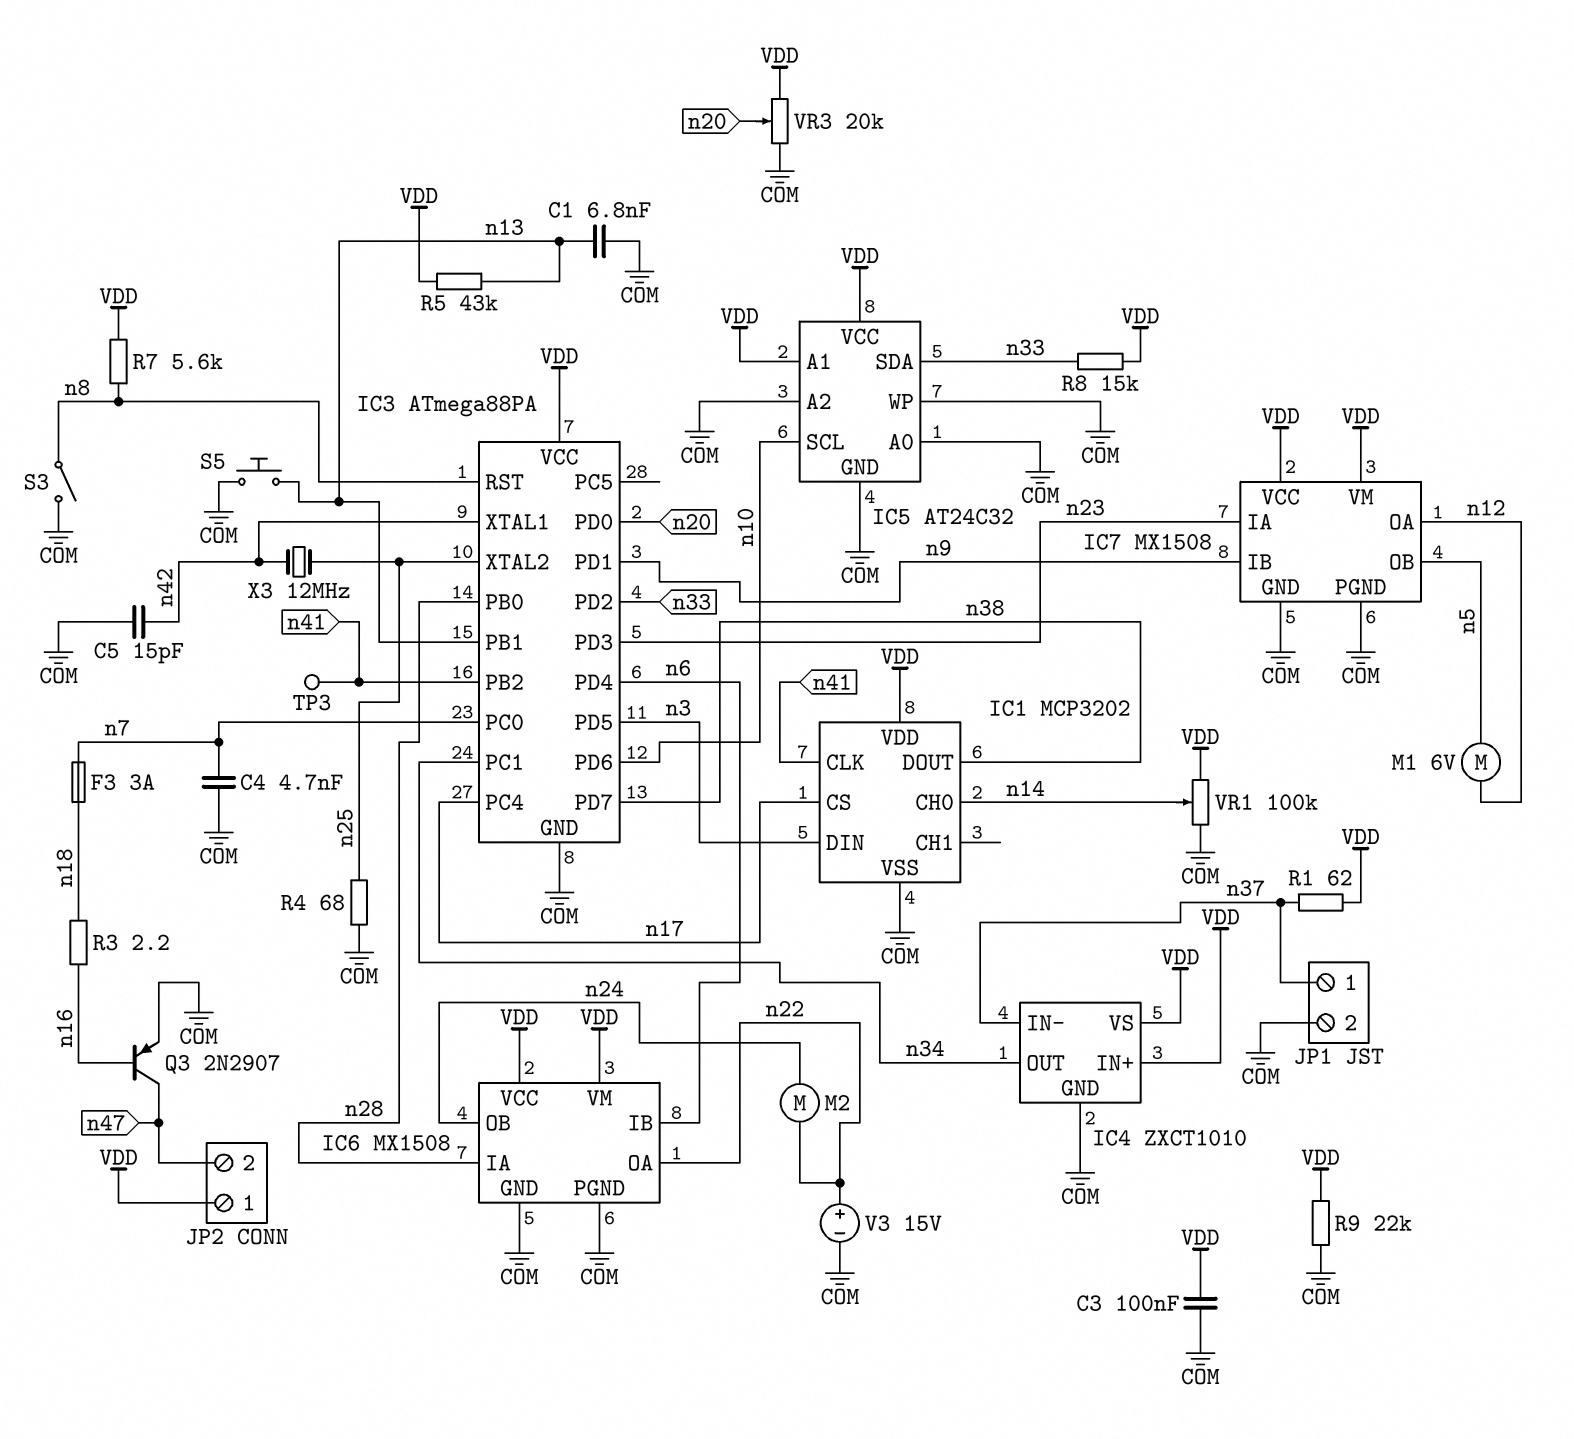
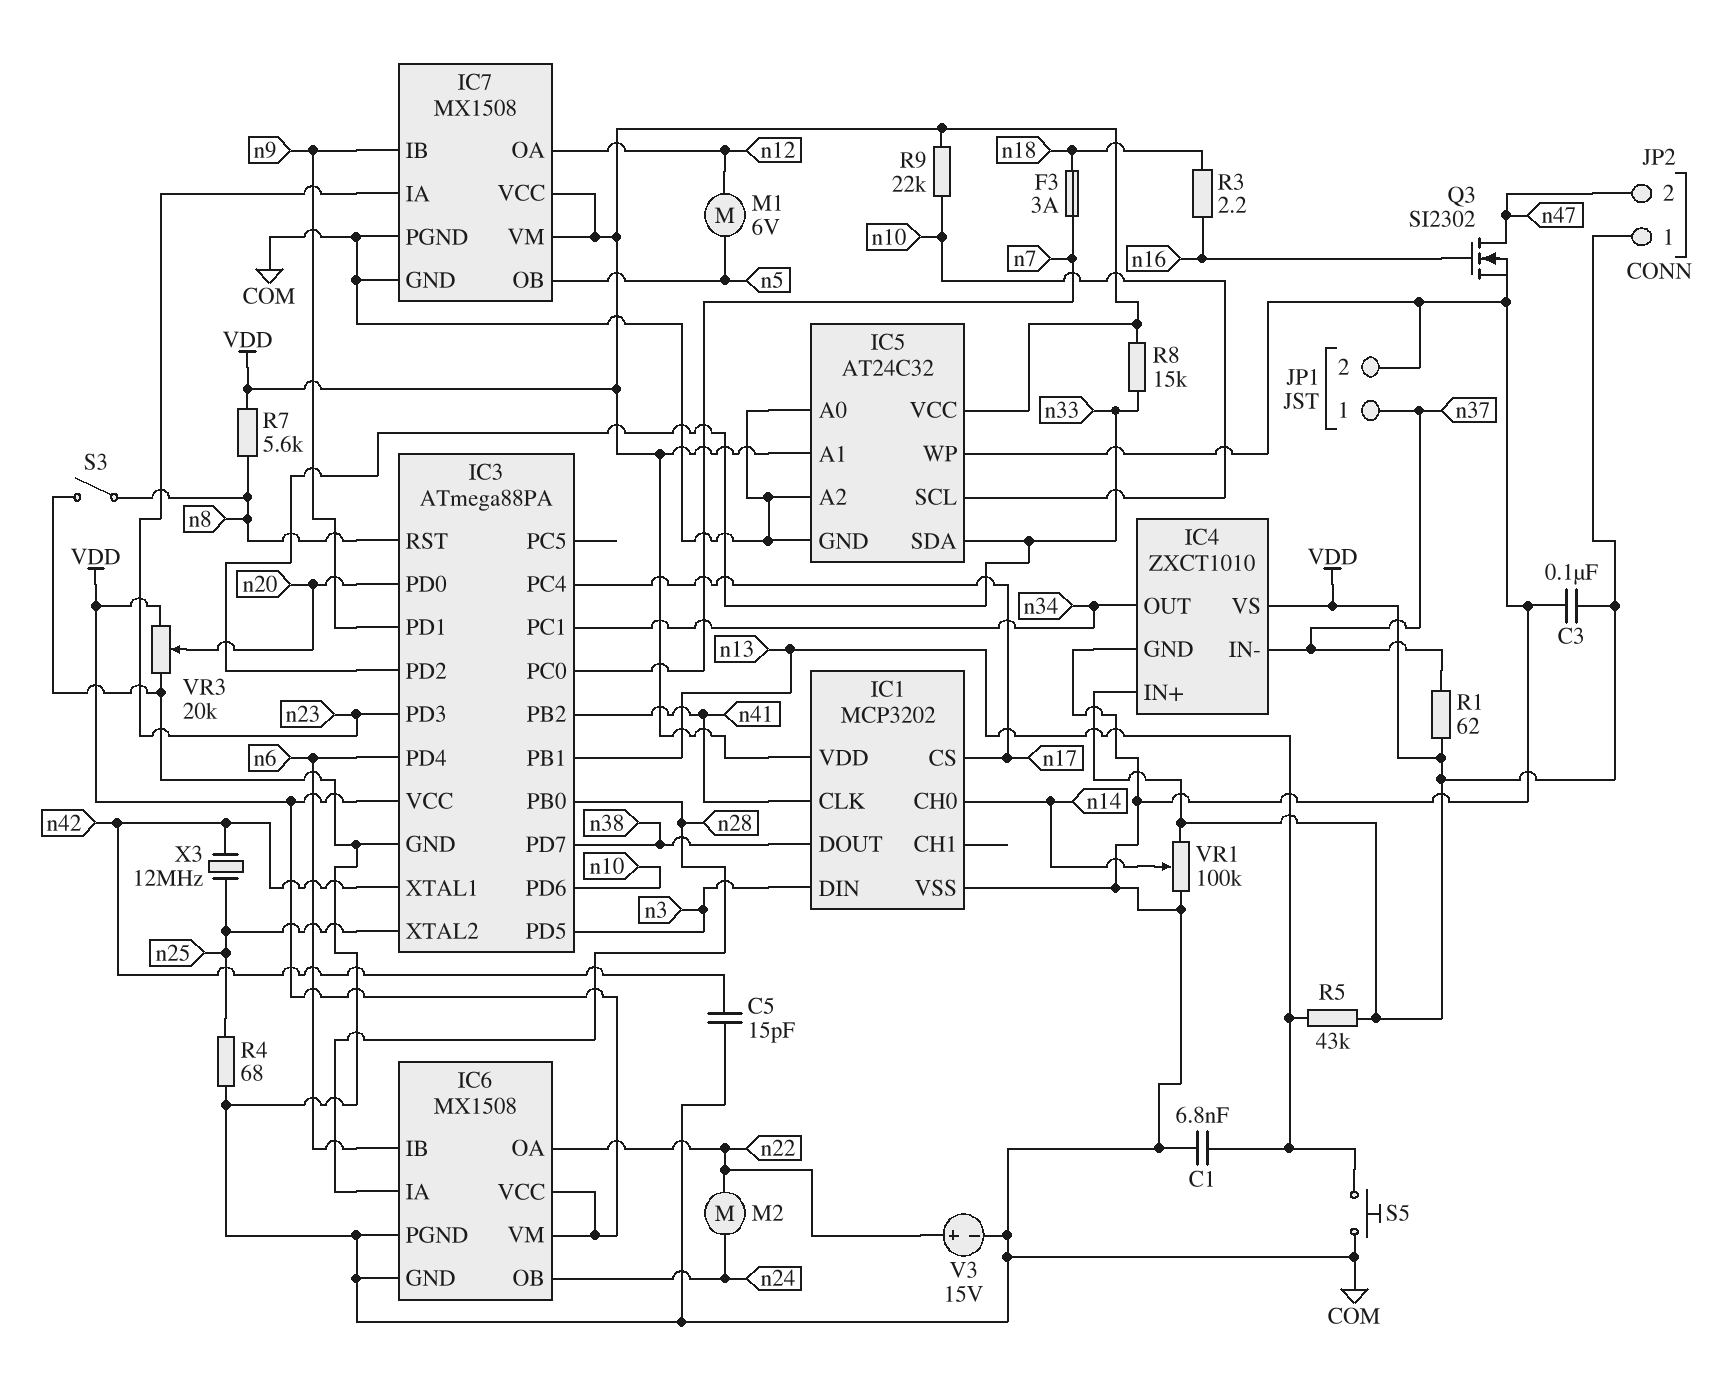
C4: 4.7nF (COM, n7) -> none
Q3: PNP 2N2907 (B n16, C n47, E COM) -> NMOS SI2302 (G n16, D n47, S COM)
R9: 22k (COM, VDD) -> 22k (VDD, n10)
TP3: test point (n41) -> none

